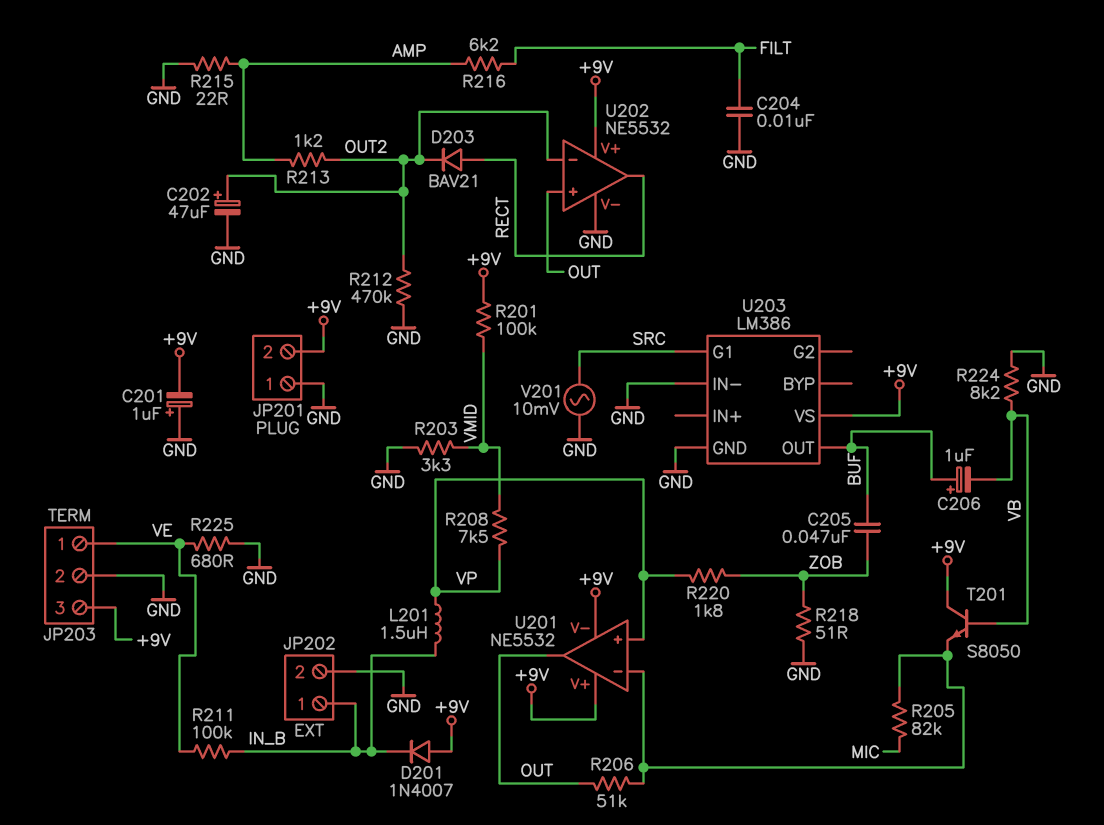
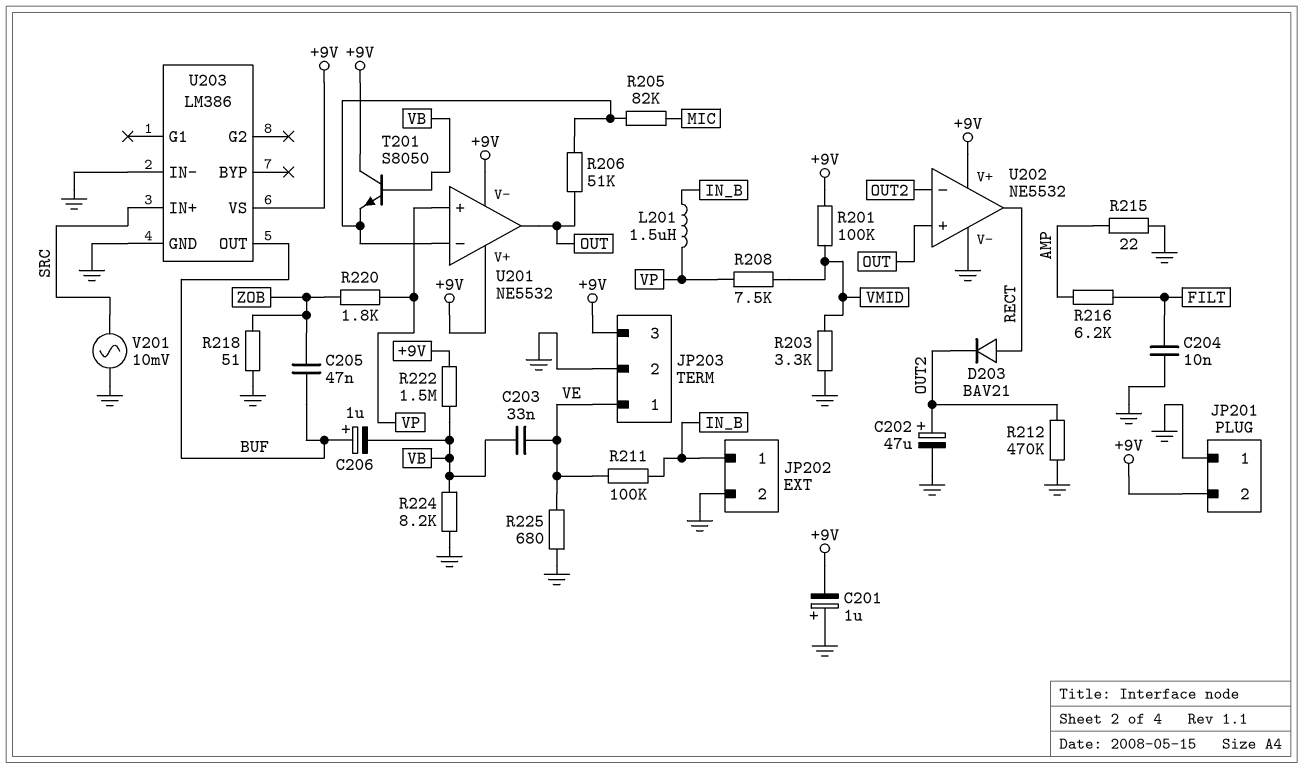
C203: none -> 33nF (VB, VE)
D201: diode 1N4007 (A +9V, K IN_B) -> none
R213: 1.2k (AMP, OUT2) -> none
R222: none -> 1.5M (+9V, VB)
U203 pin G1: SRC -> none
U203 pin IN+: none -> SRC

